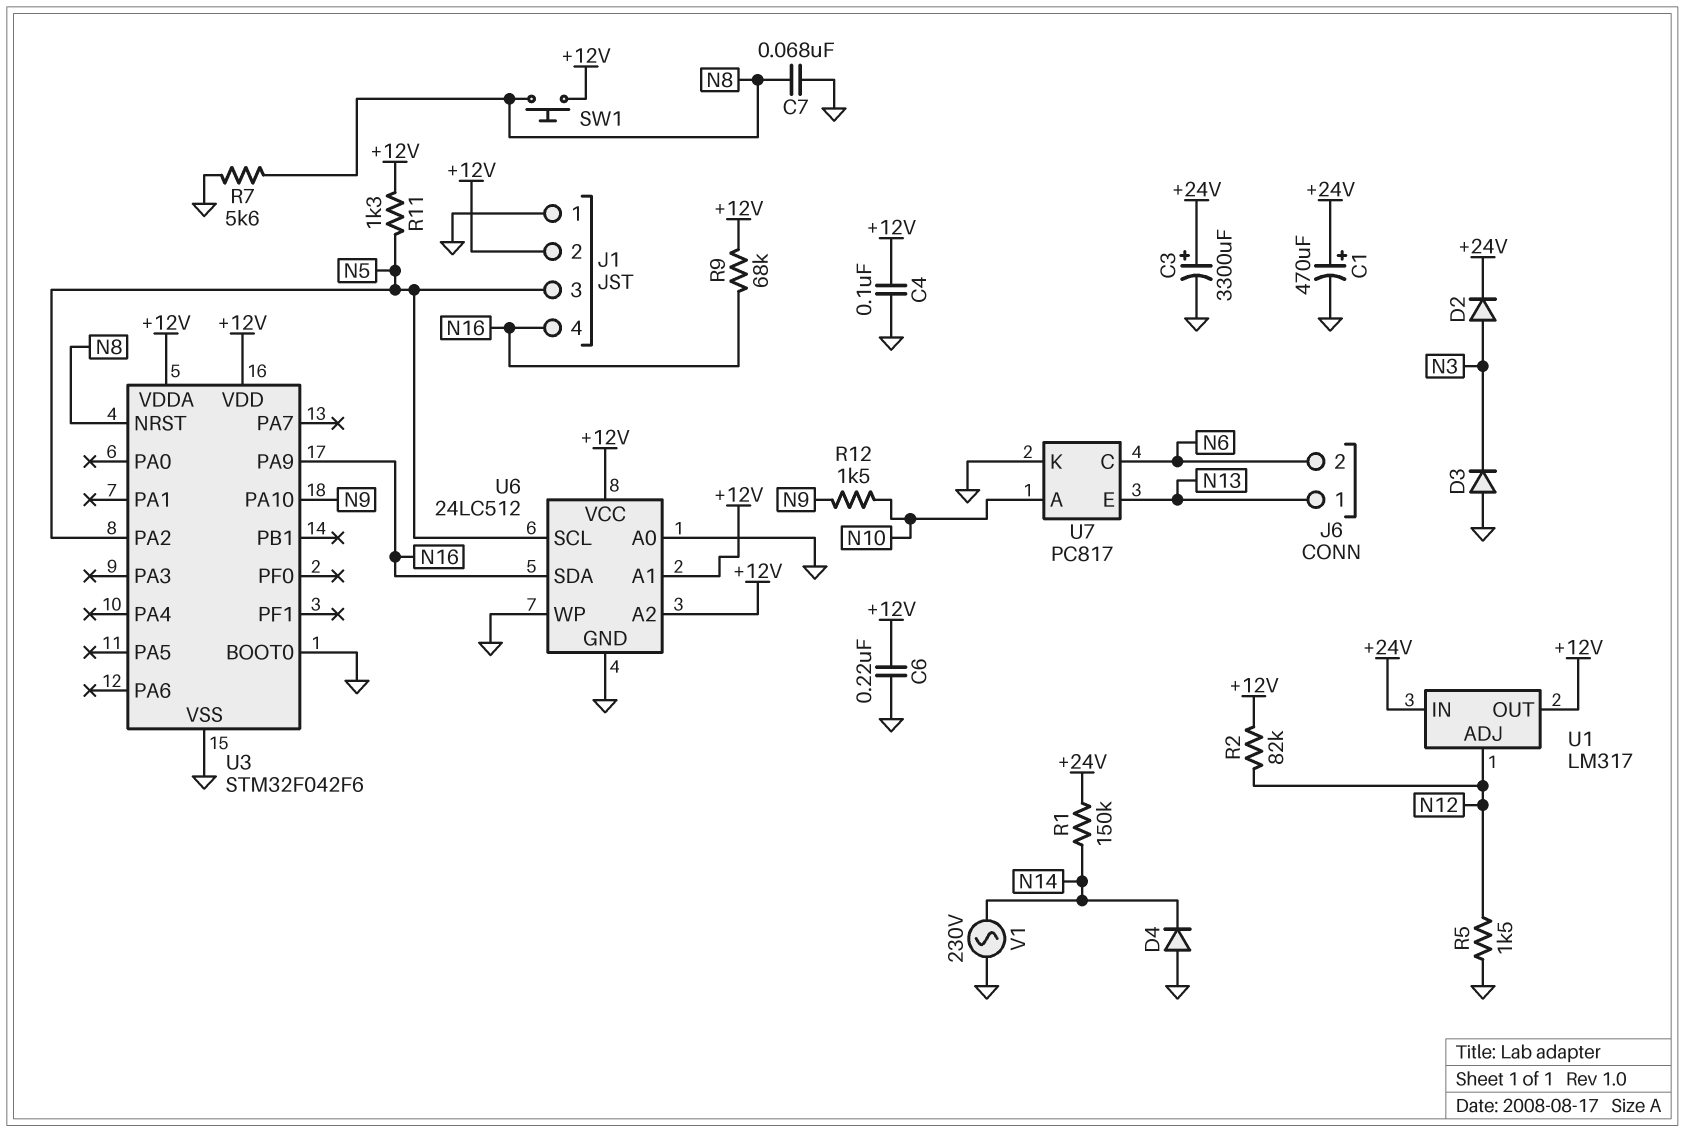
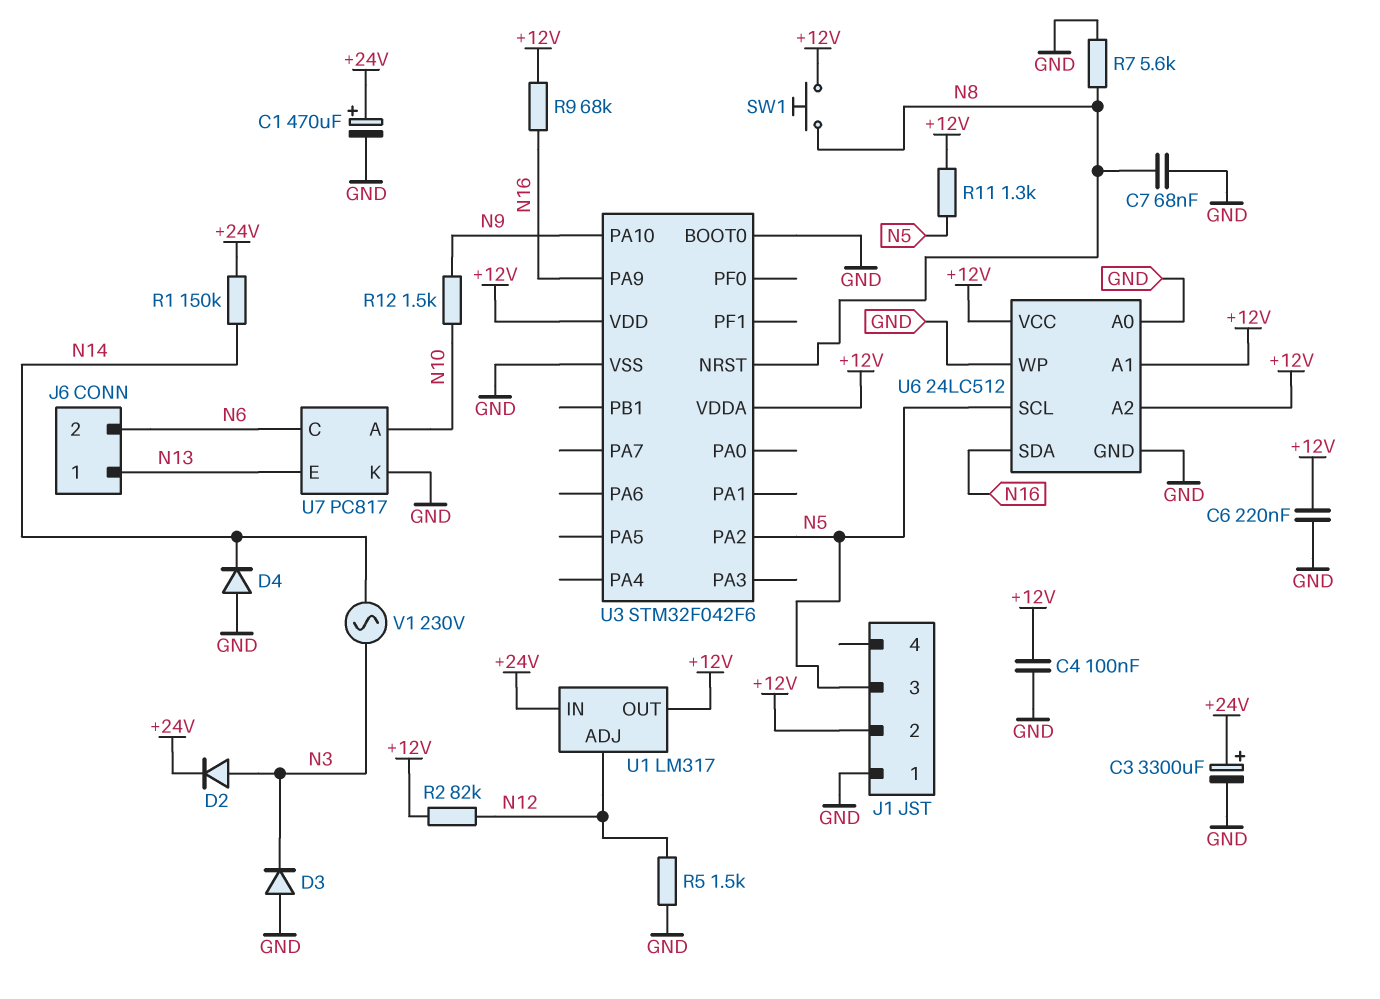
J1 pin 4: N16 -> none
V1: AC 230V (GND, N14) -> AC 230V (N3, N14)

